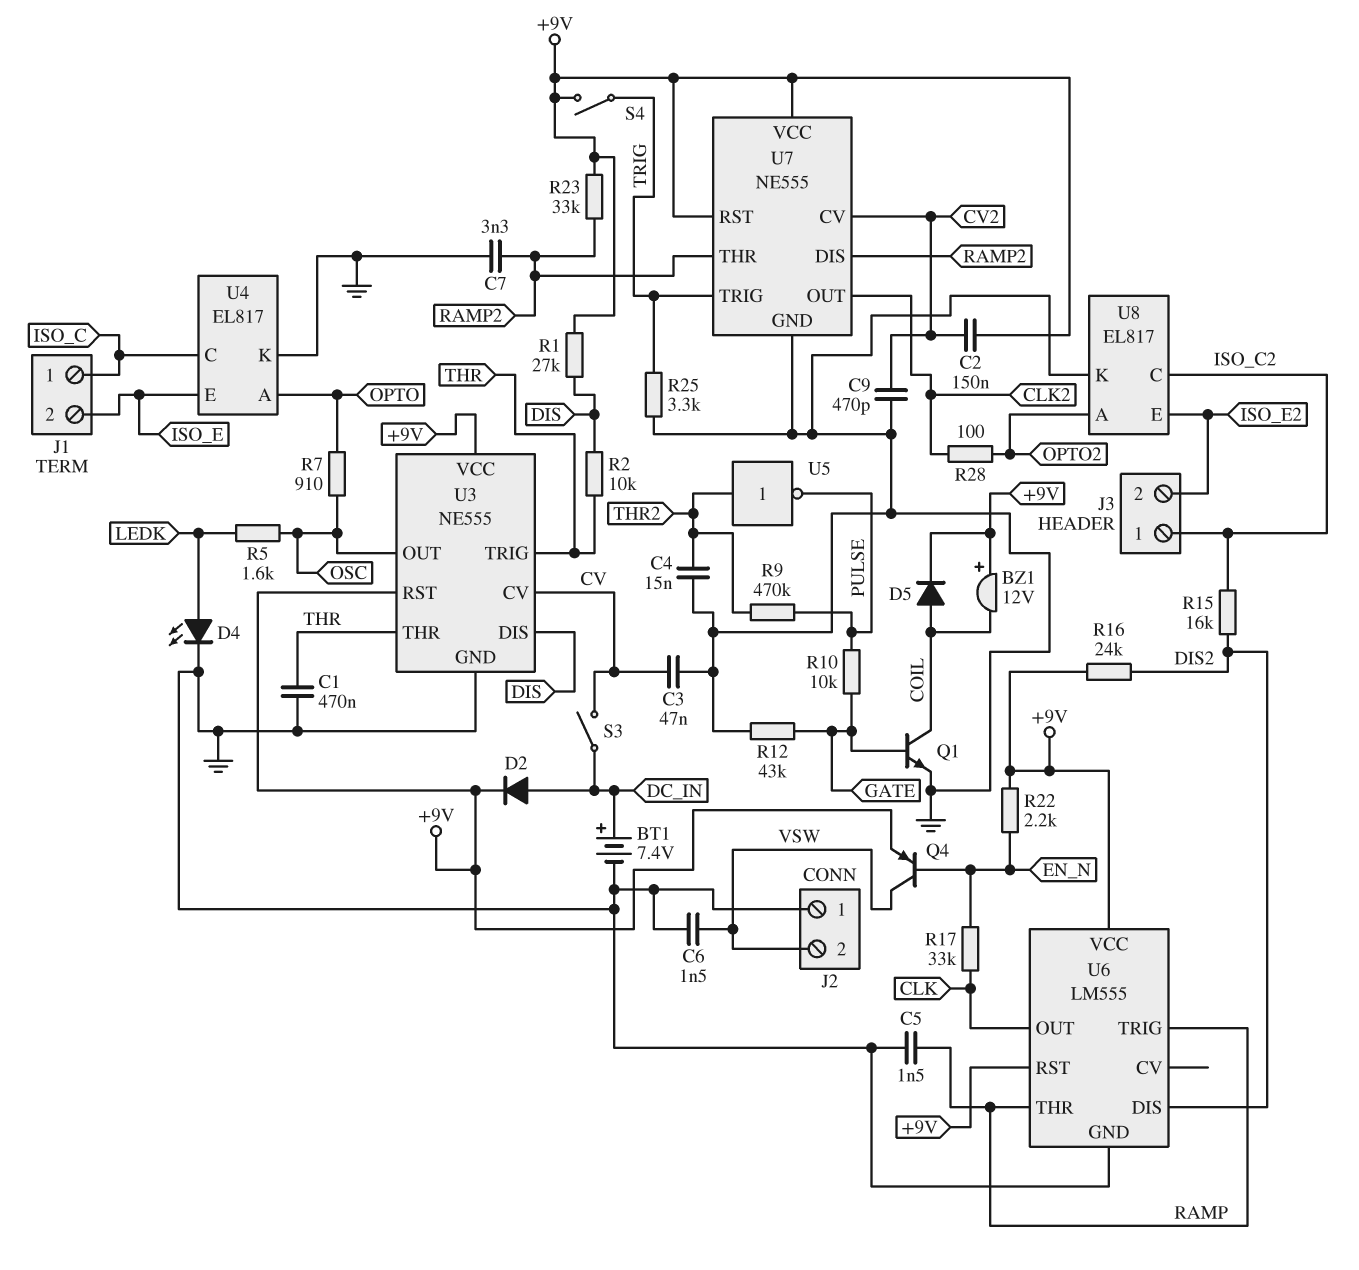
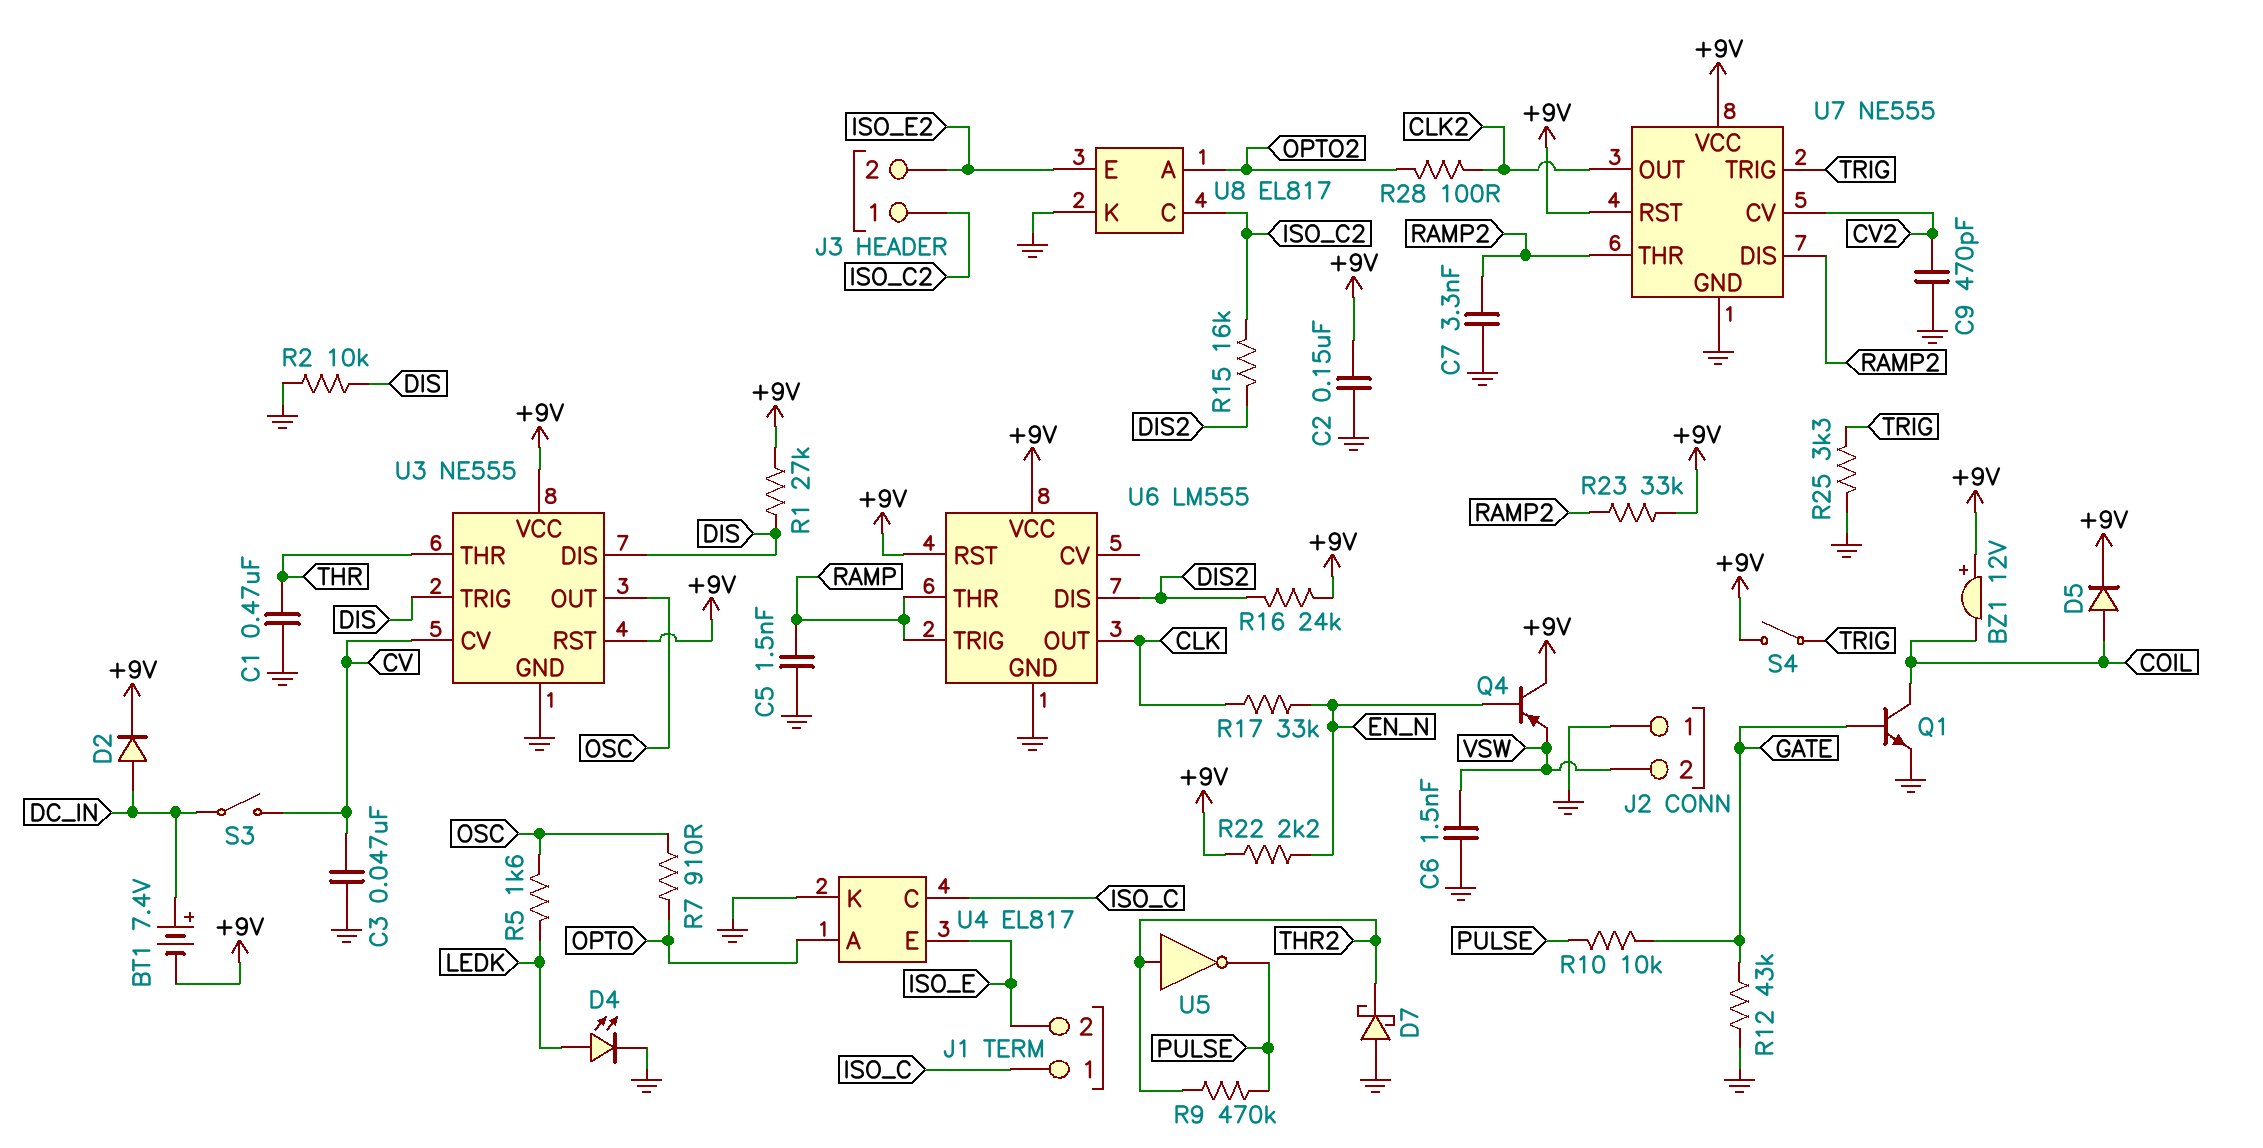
BT1: 7.4V (plus DC_IN, minus GND) -> 7.4V (plus DC_IN, minus +9V)
C2: 150nF (+9V, CV2) -> 150nF (+9V, GND)
C4: 15nF (GND, THR2) -> none
D7: none -> schottky (A GND, K THR2)
Q4: PNP (B EN_N, C VSW, E +9V) -> PNP (B EN_N, C +9V, E VSW)
R2: 10k (DIS, THR) -> 10k (DIS, GND)
U3 pin TRIG: THR -> DIS

